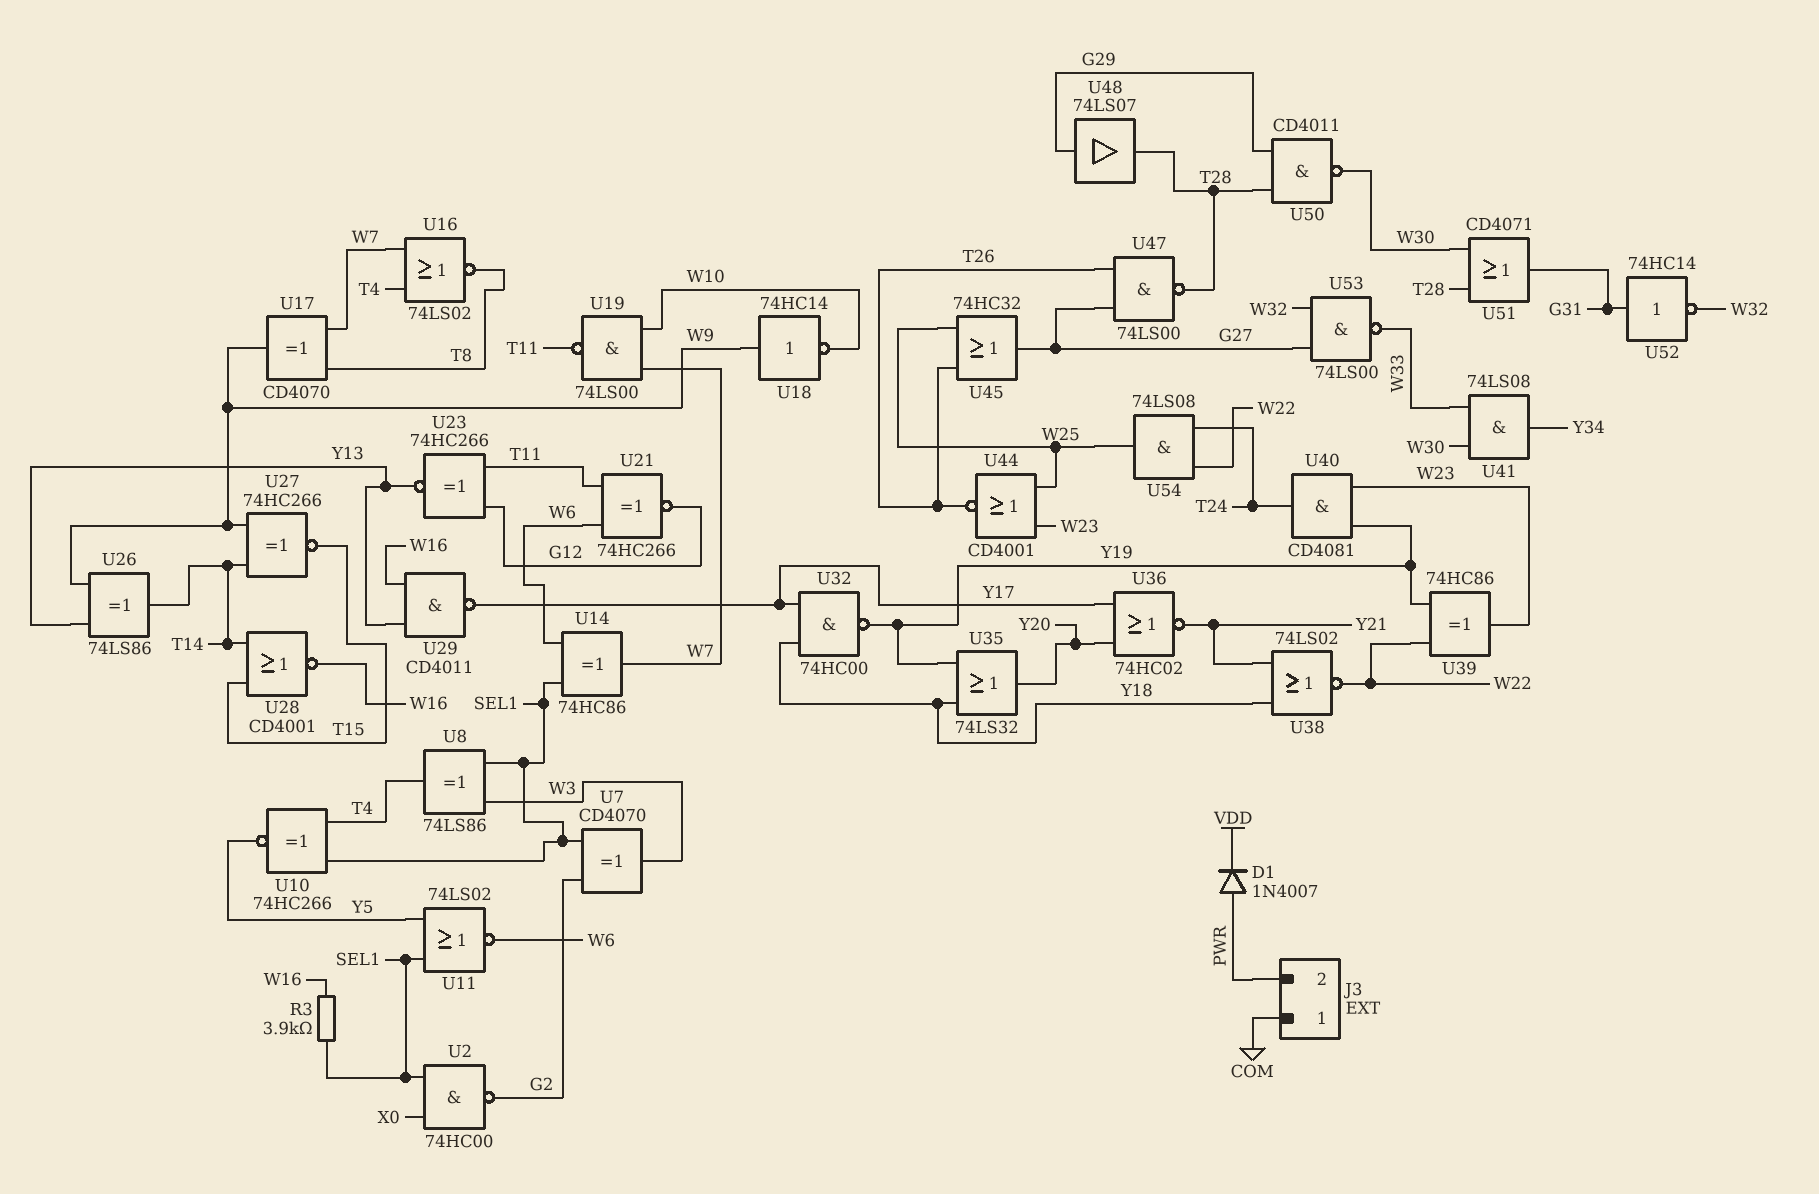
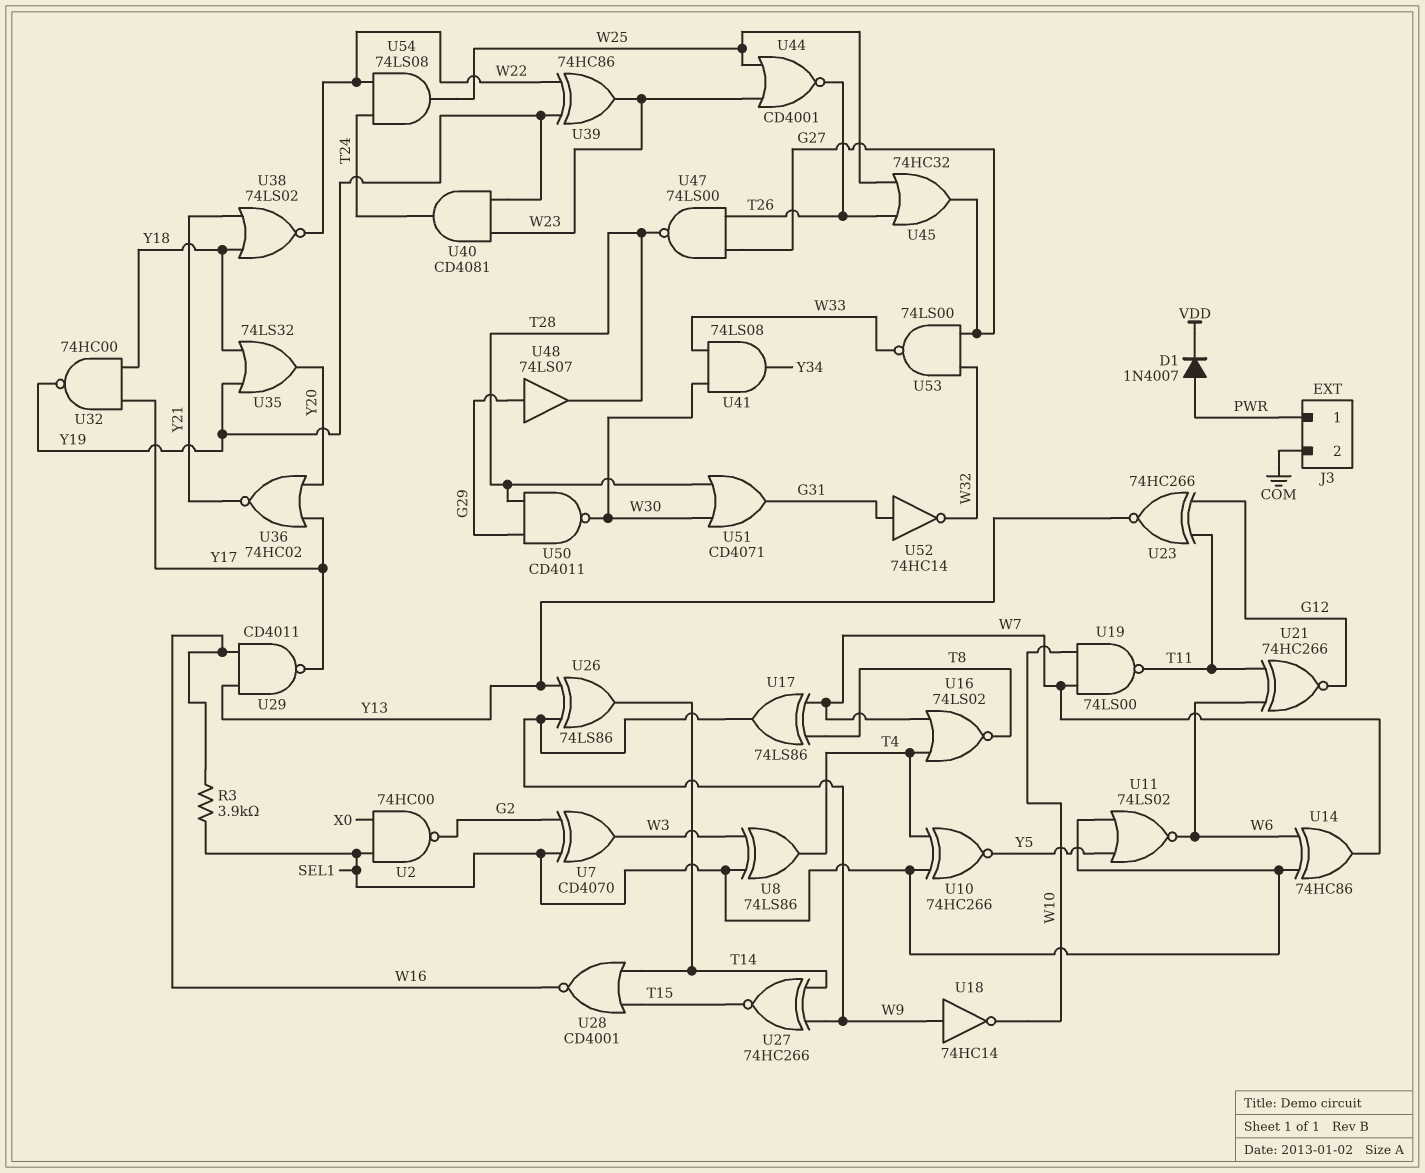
J3 pin 1: COM -> PWR
J3 pin 2: PWR -> COM
U17: XOR CD4070 (in T8, in W7, out W9) -> XOR 74LS86 (in T8, in W7, out W9)

